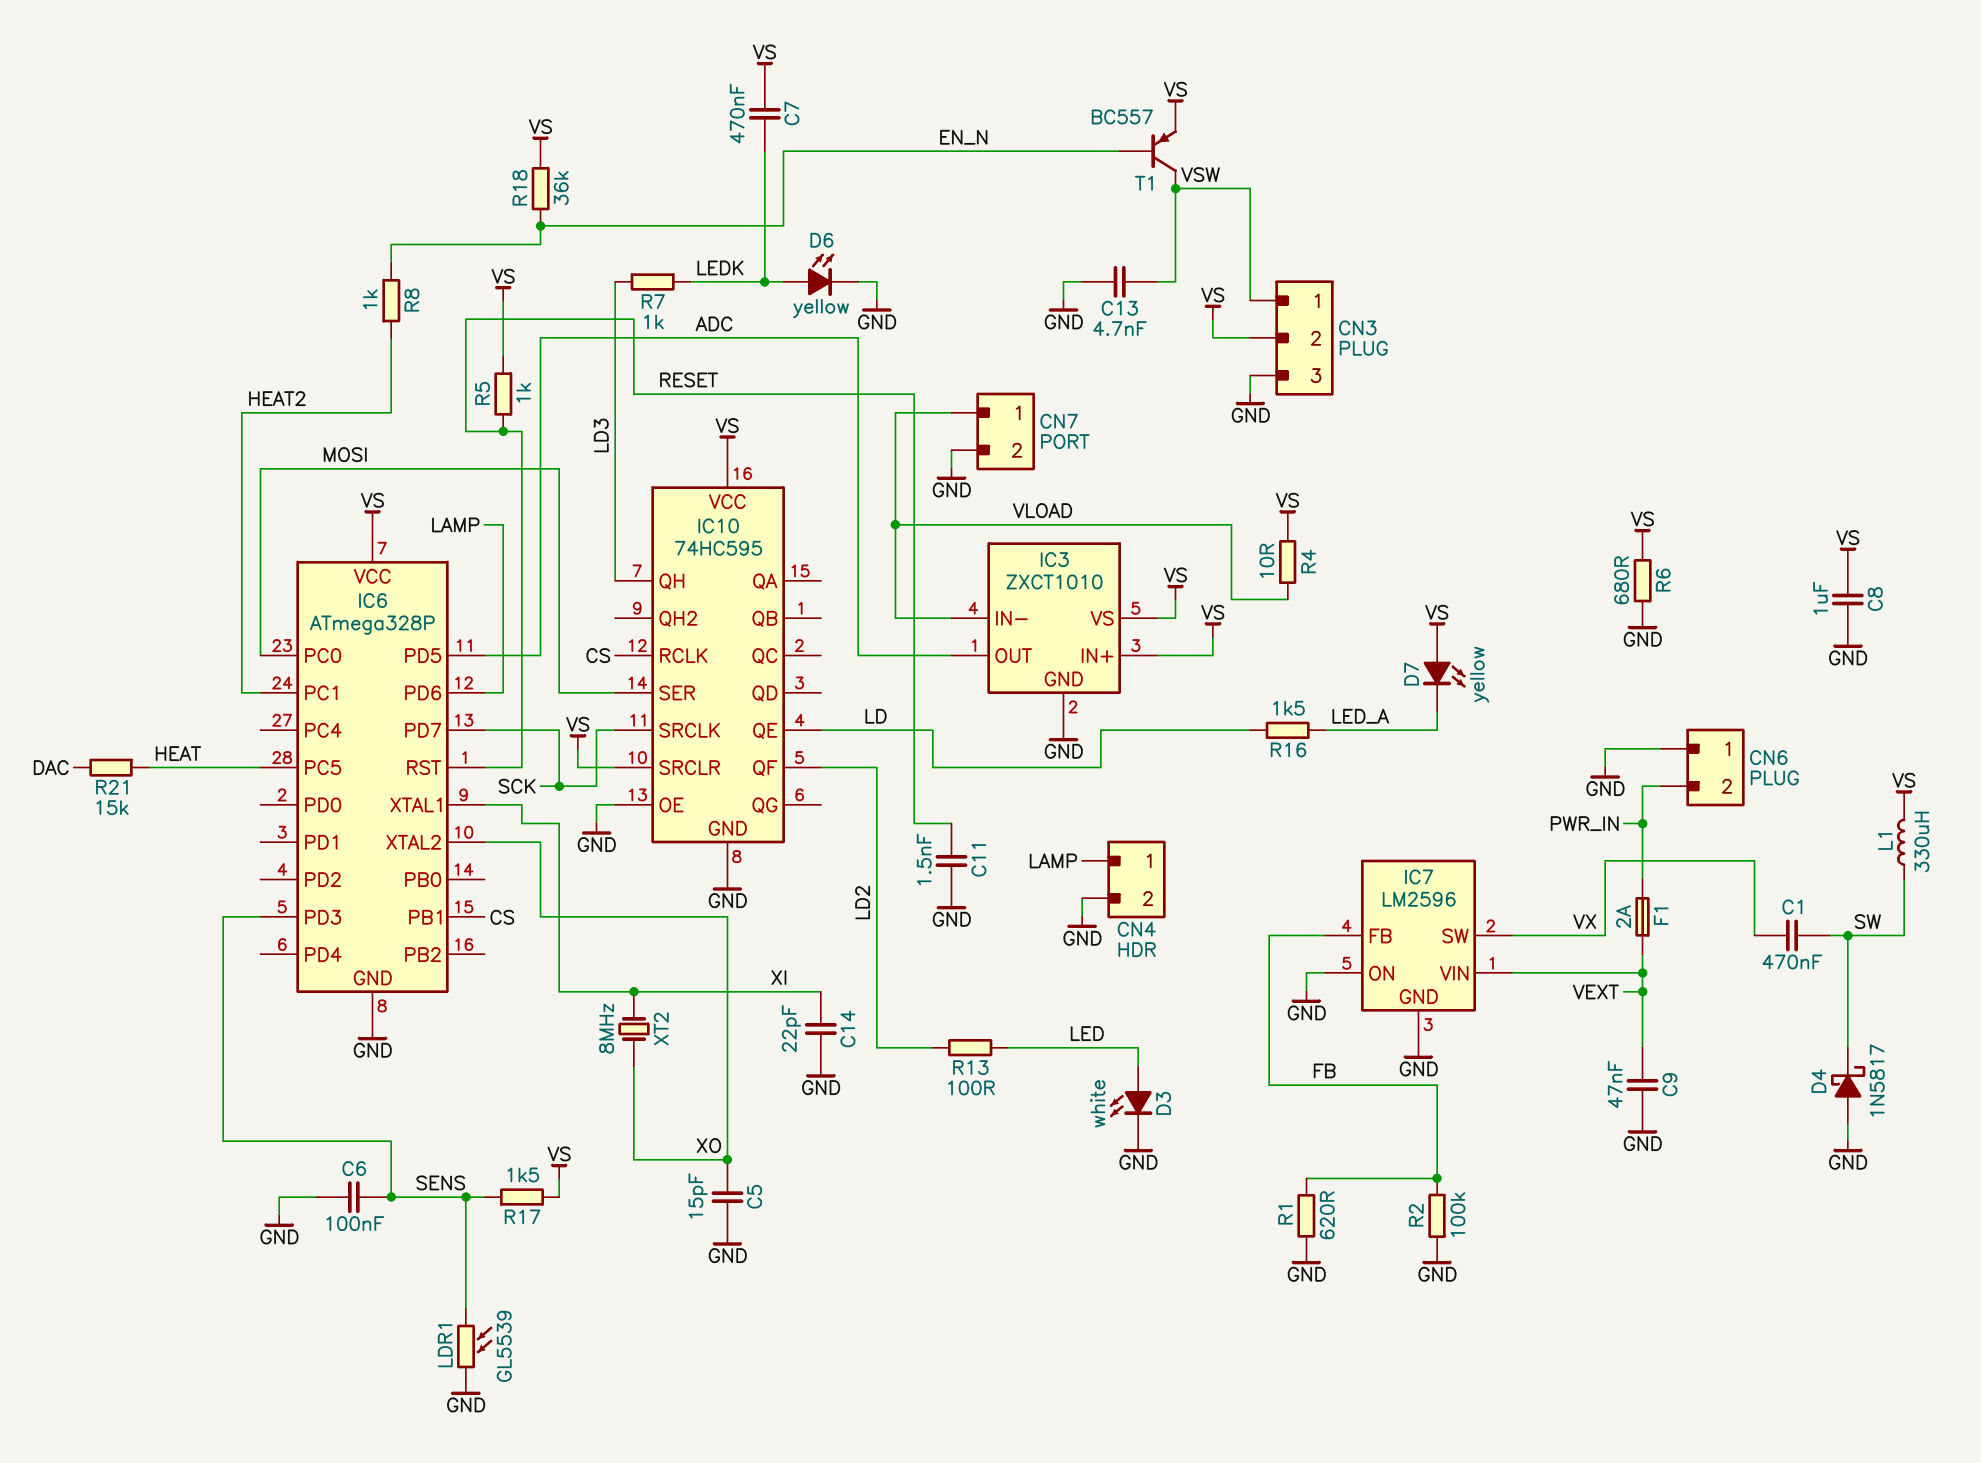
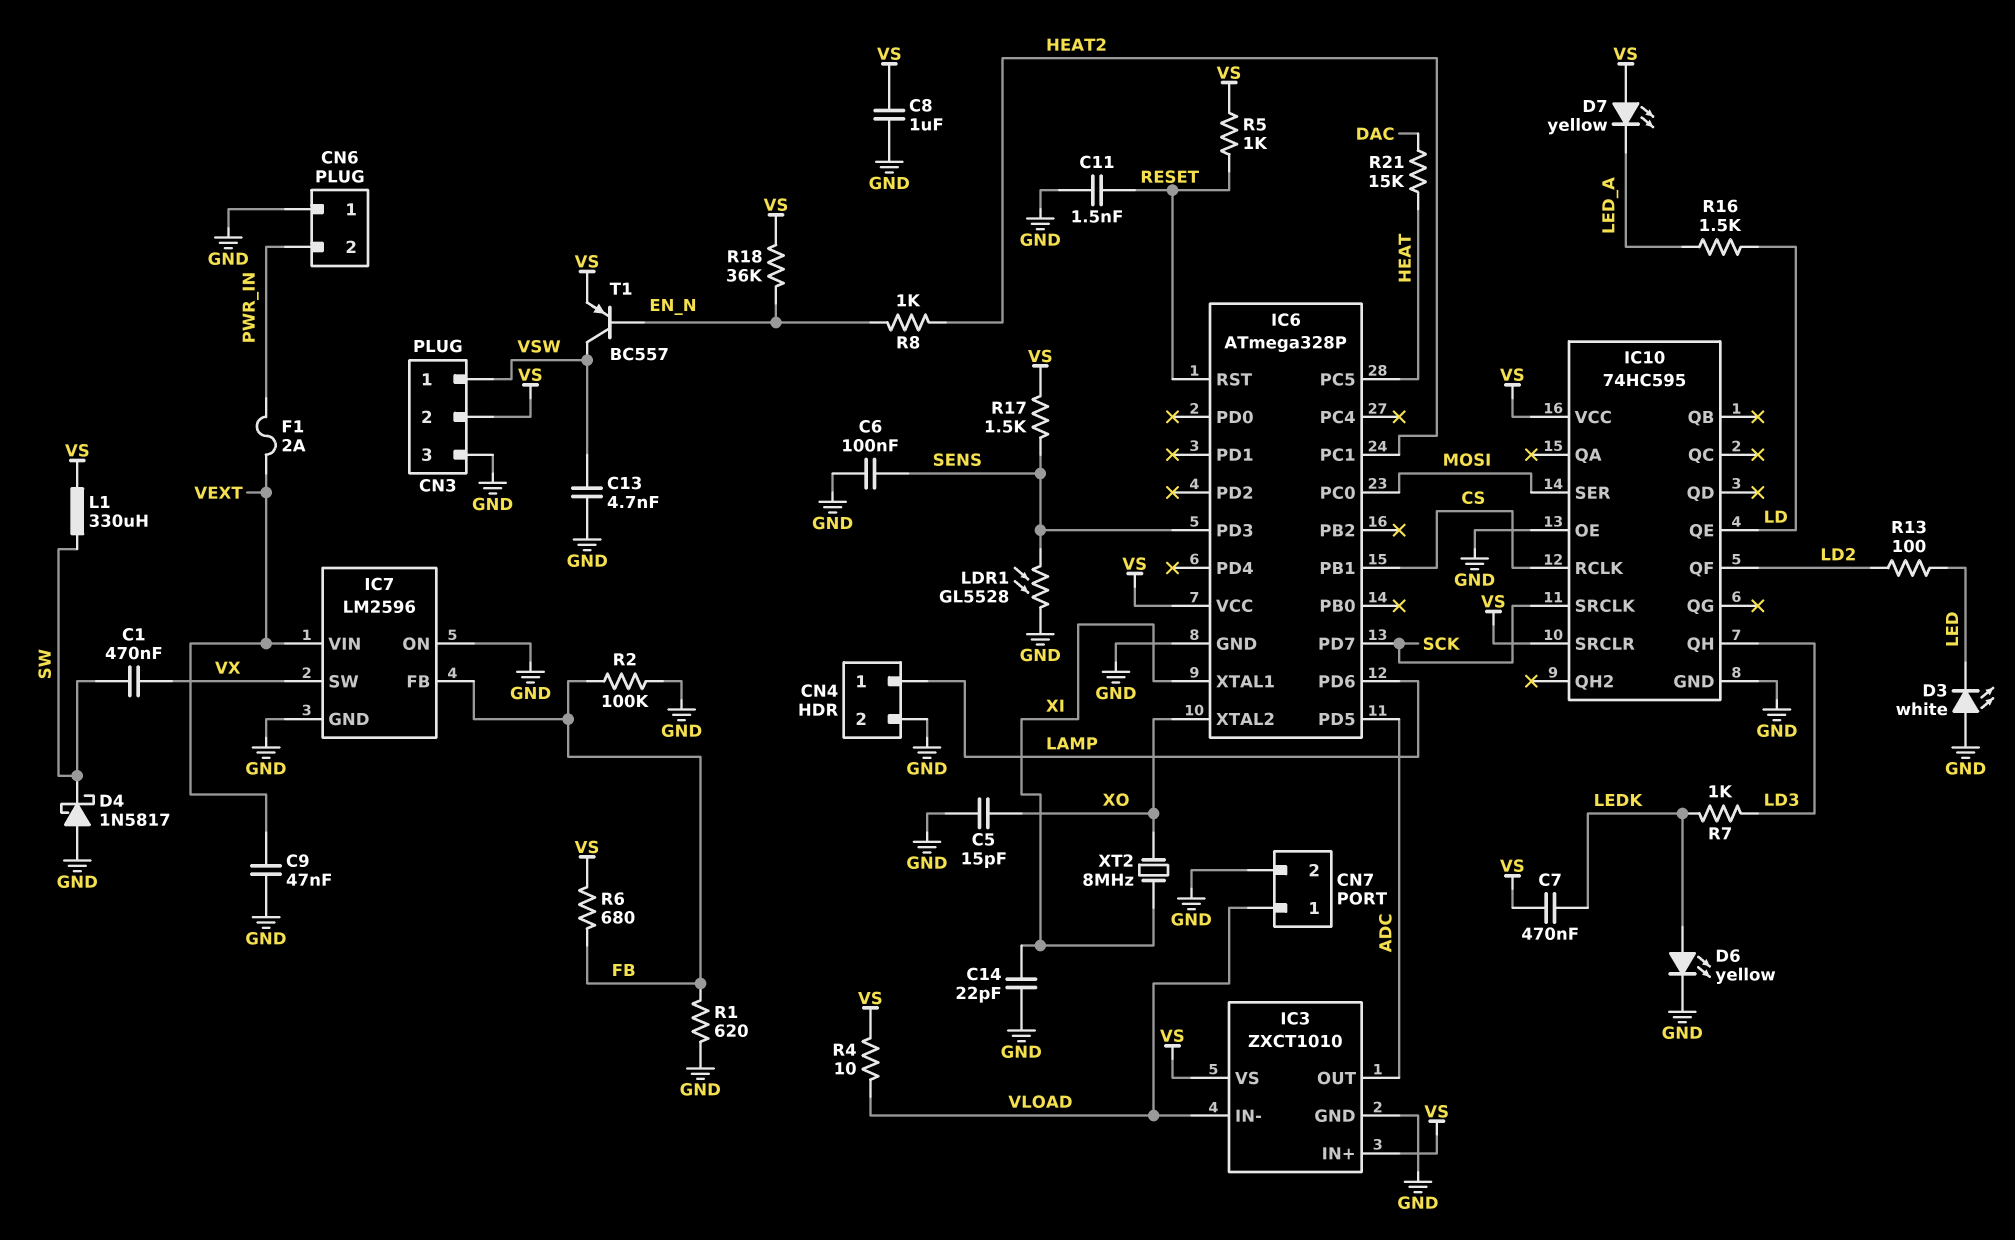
D3: LED white (A LED, K GND) -> LED white (A GND, K LED)
LDR1: GL5539 (GND, SENS) -> GL5528 (GND, SENS)
R6: 680 (GND, VS) -> 680 (FB, VS)

